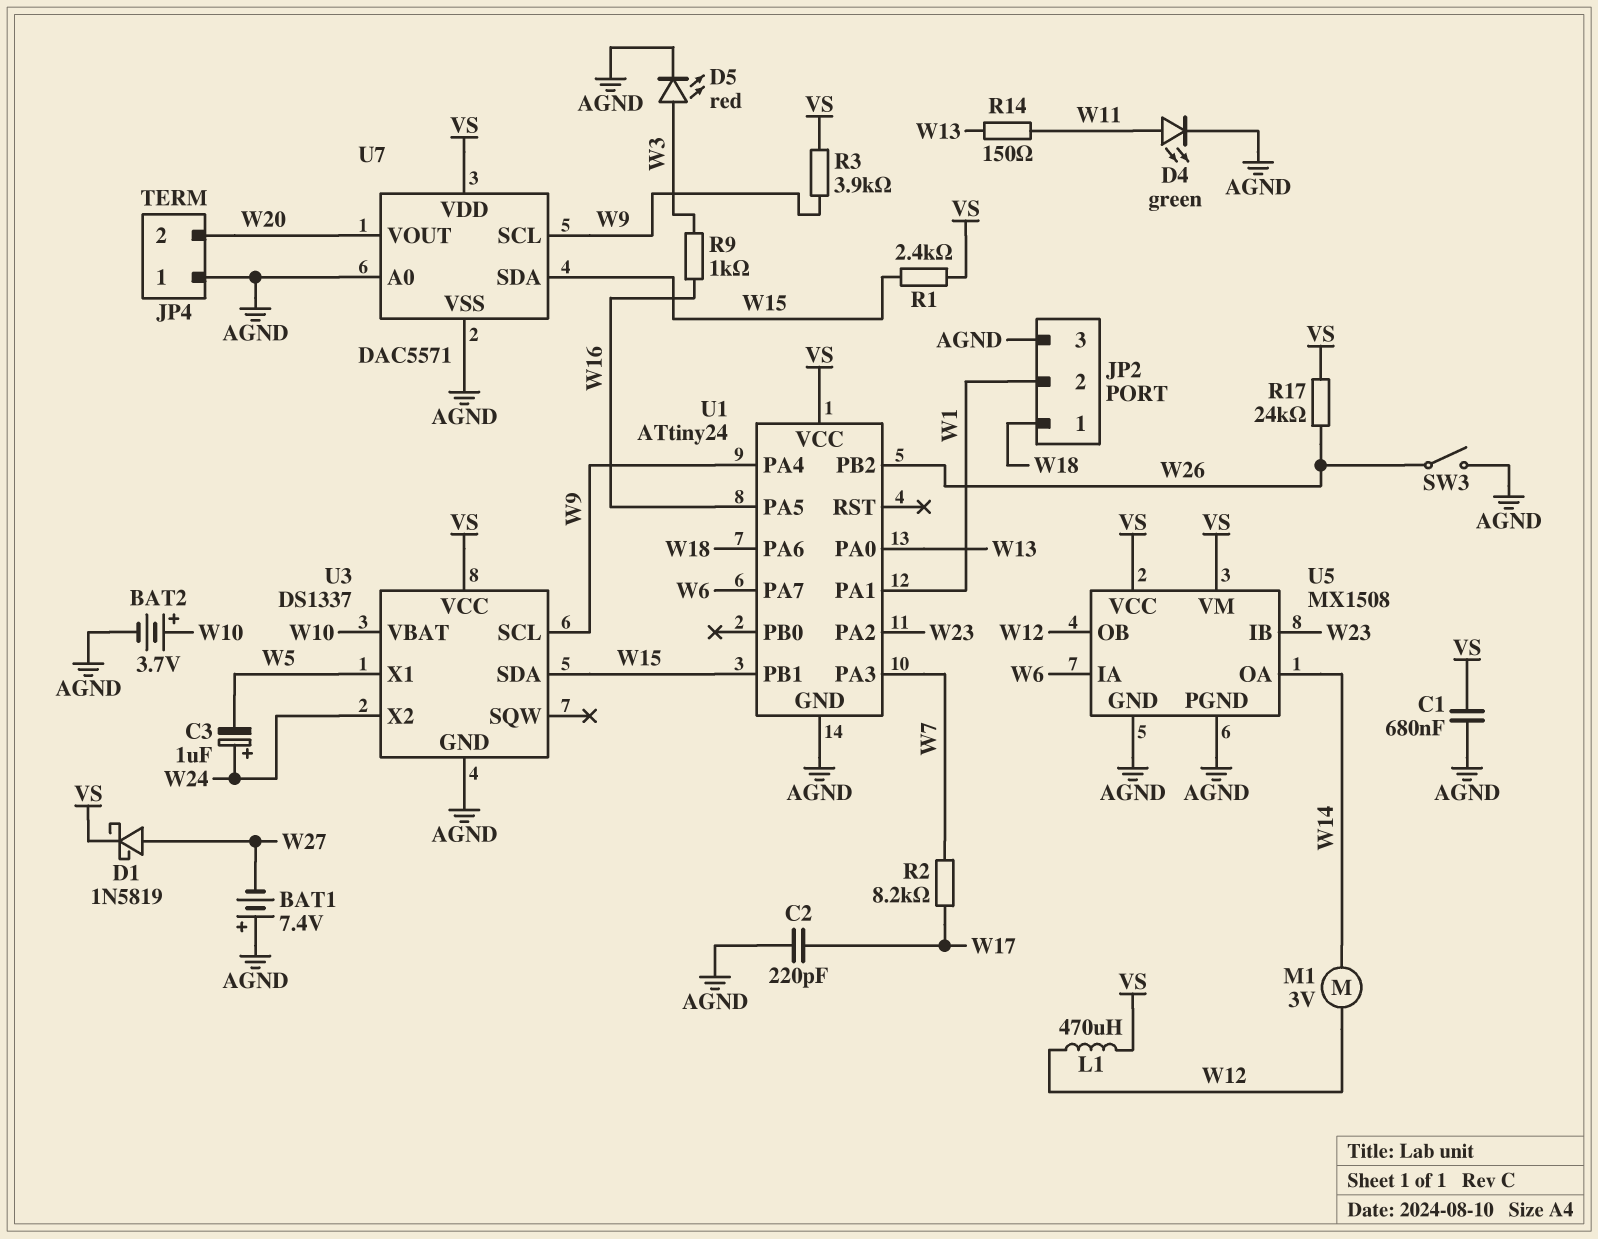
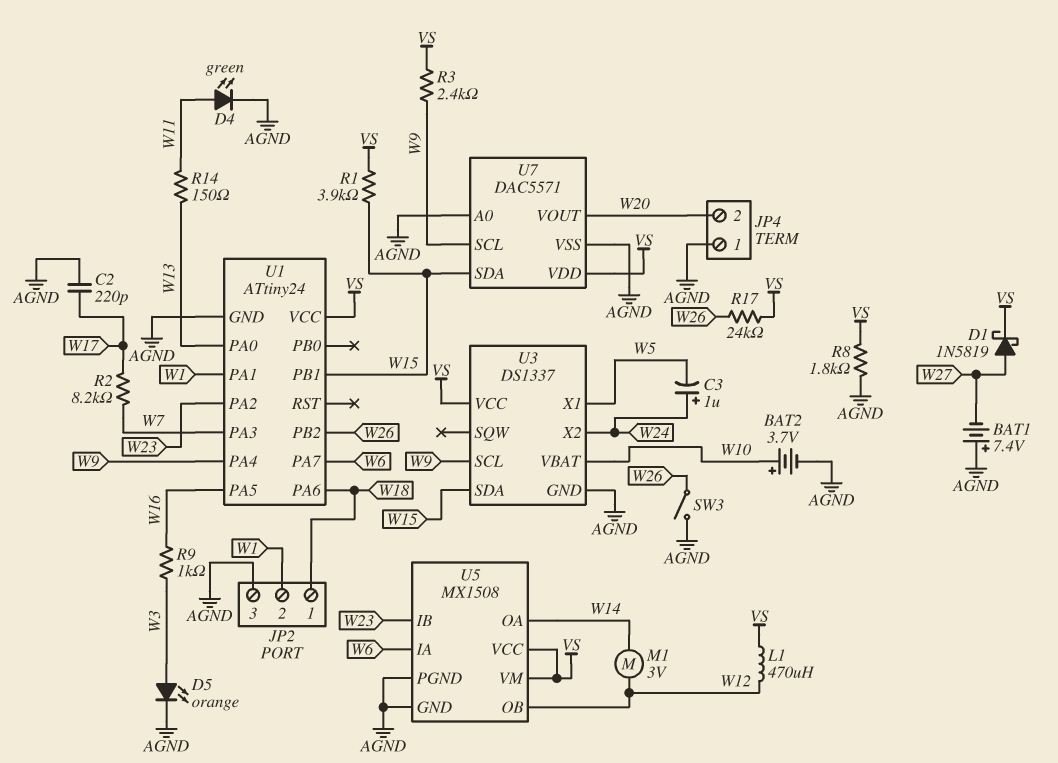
C1: 680nF (AGND, VS) -> none
D5: LED red (A W3, K AGND) -> LED orange (A W3, K AGND)
R1: 2.4k (VS, W15) -> 3.9k (VS, W15)
R3: 3.9k (VS, W9) -> 2.4k (VS, W9)
R8: none -> 1.8k (AGND, VS)

